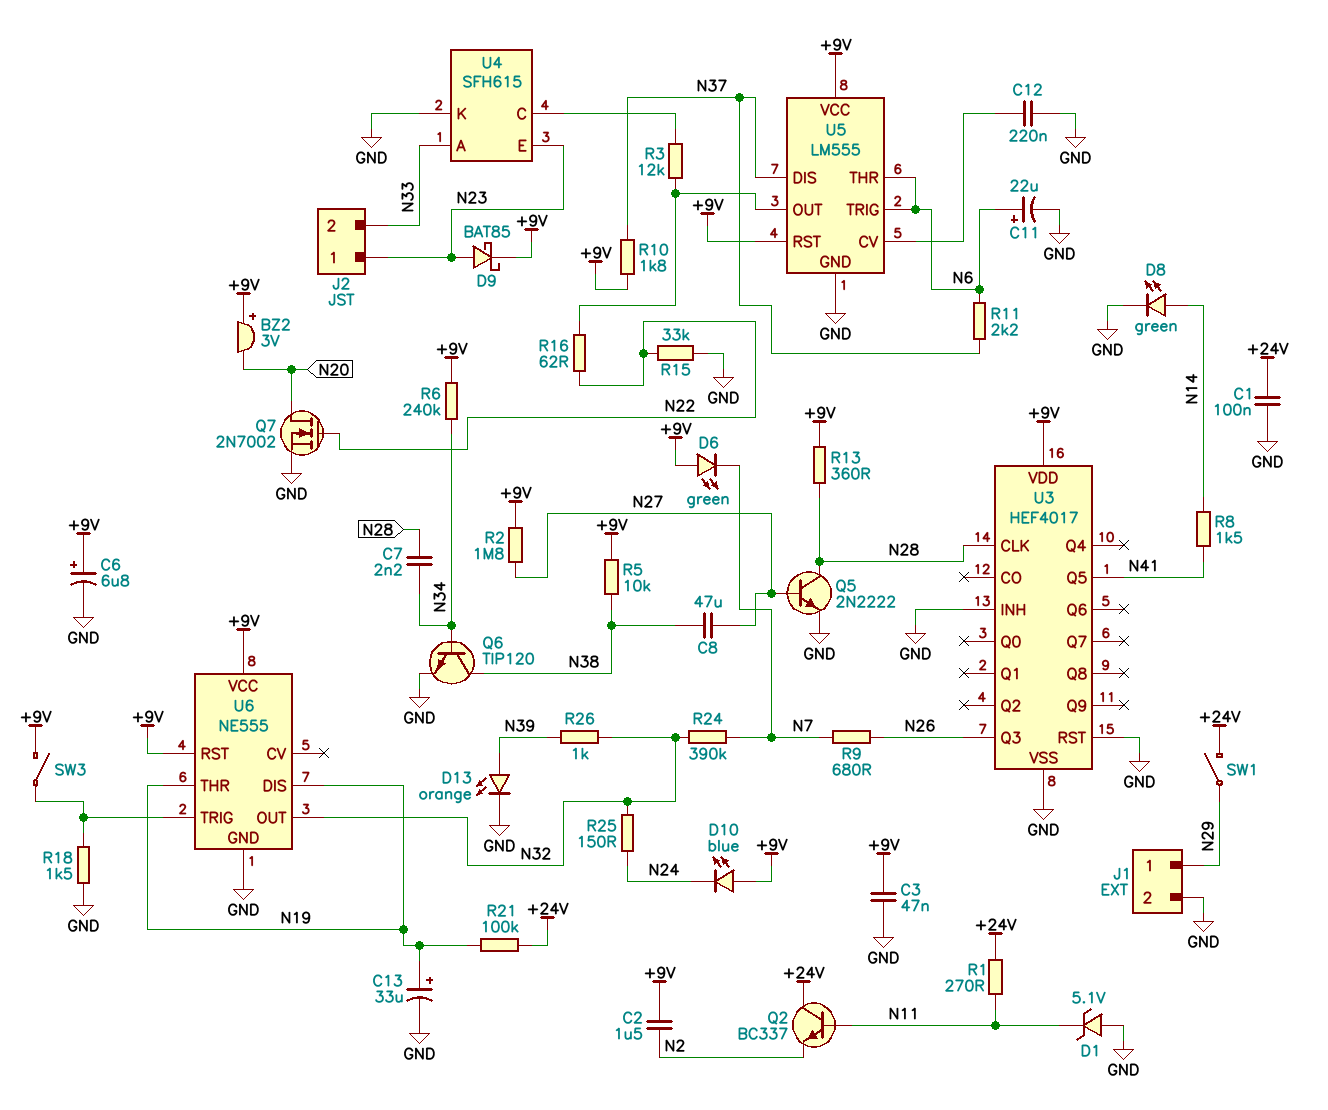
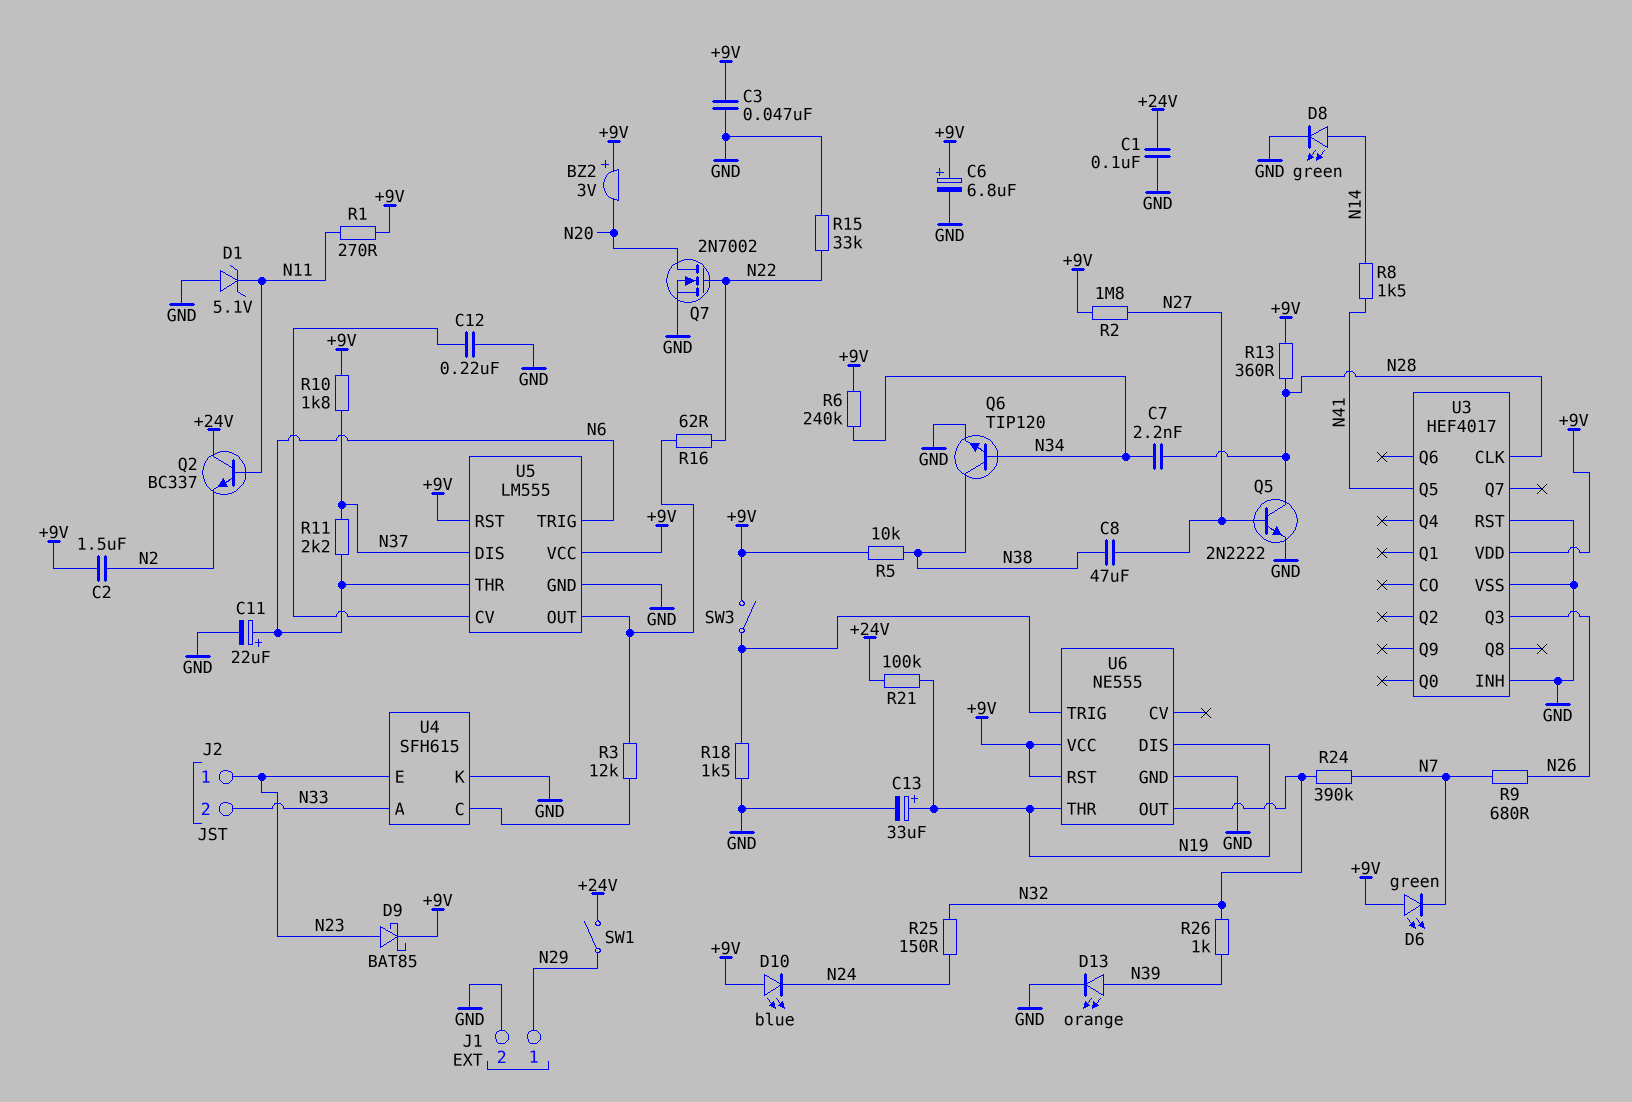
R1: 270 (+24V, N11) -> 270 (+9V, N11)

